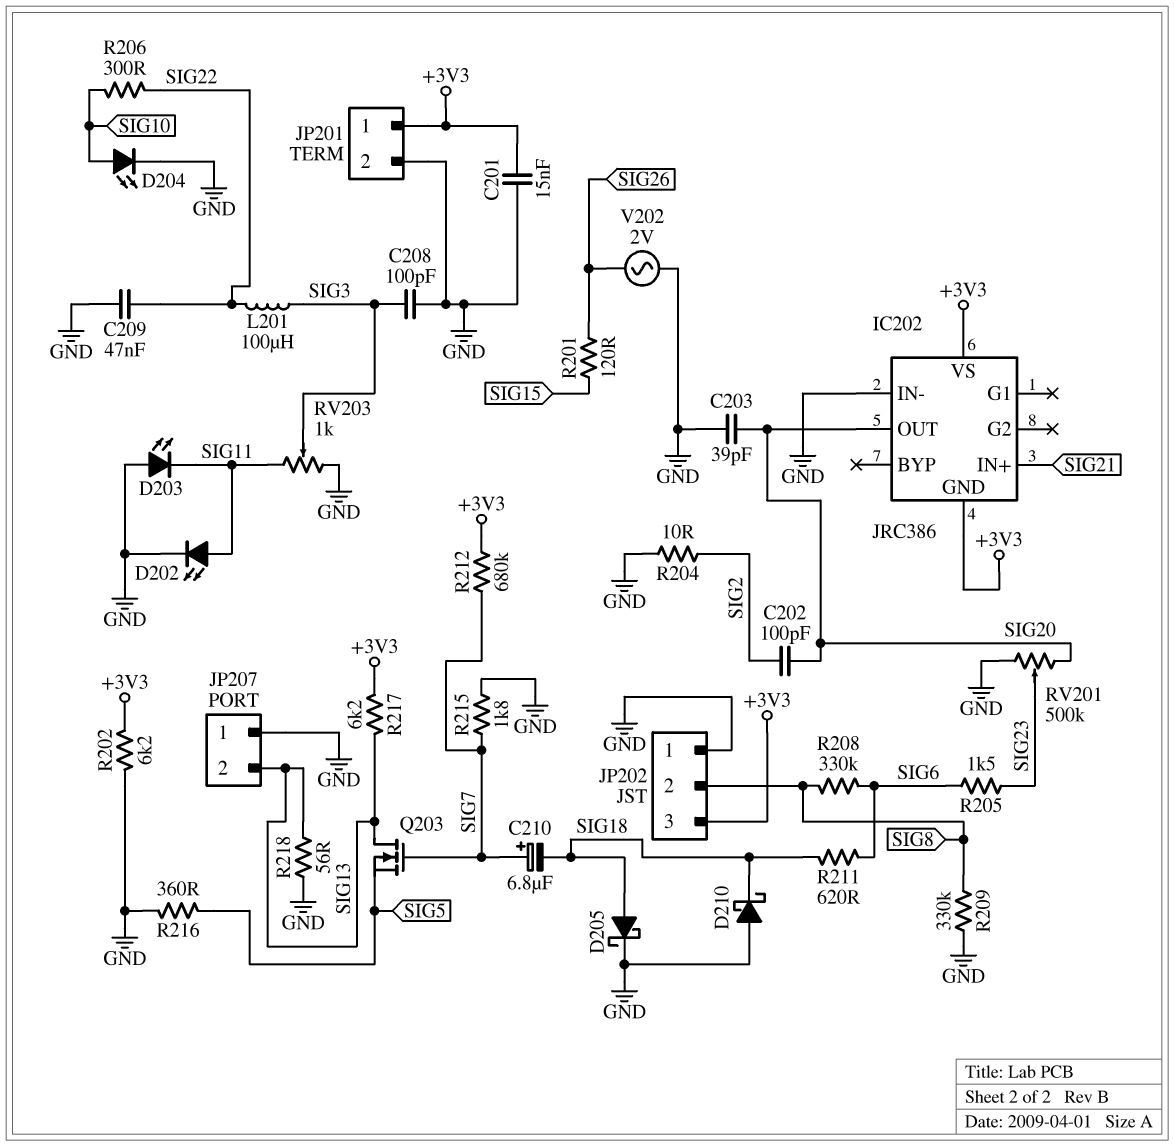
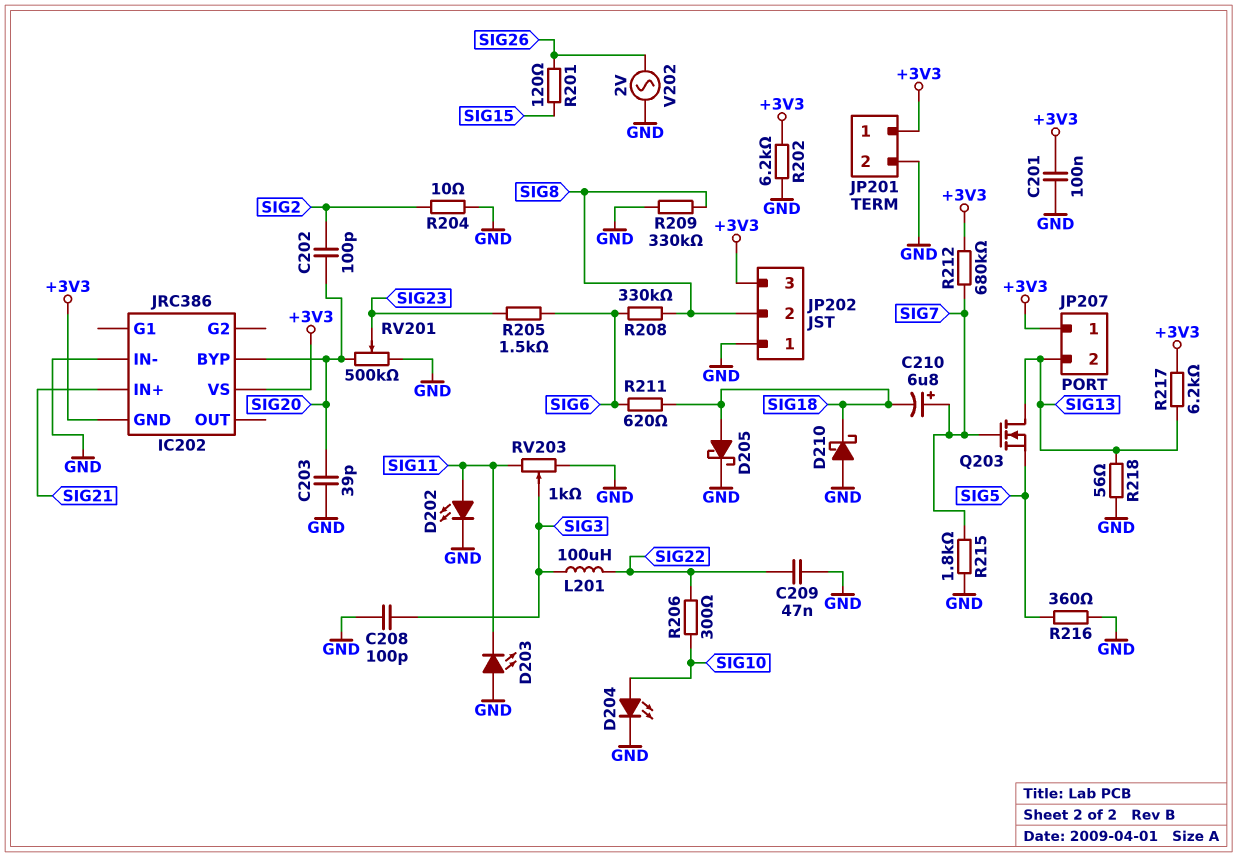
C201: 15nF (+3V3, GND) -> 100nF (+3V3, GND)
IC202 pin BYP: none -> SIG20
IC202 pin OUT: SIG20 -> none
JP207 pin 1: GND -> +3V3

